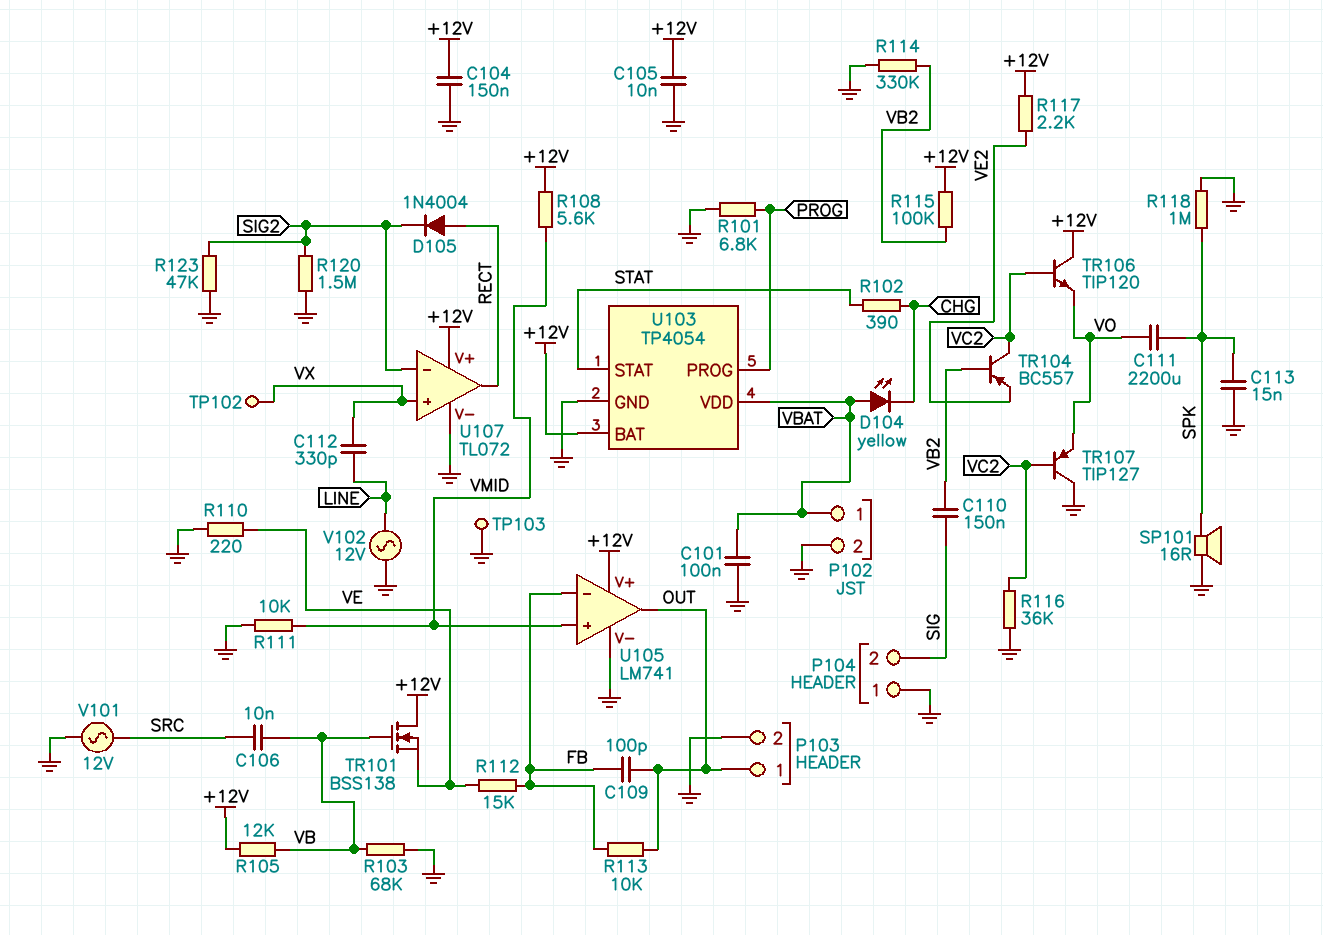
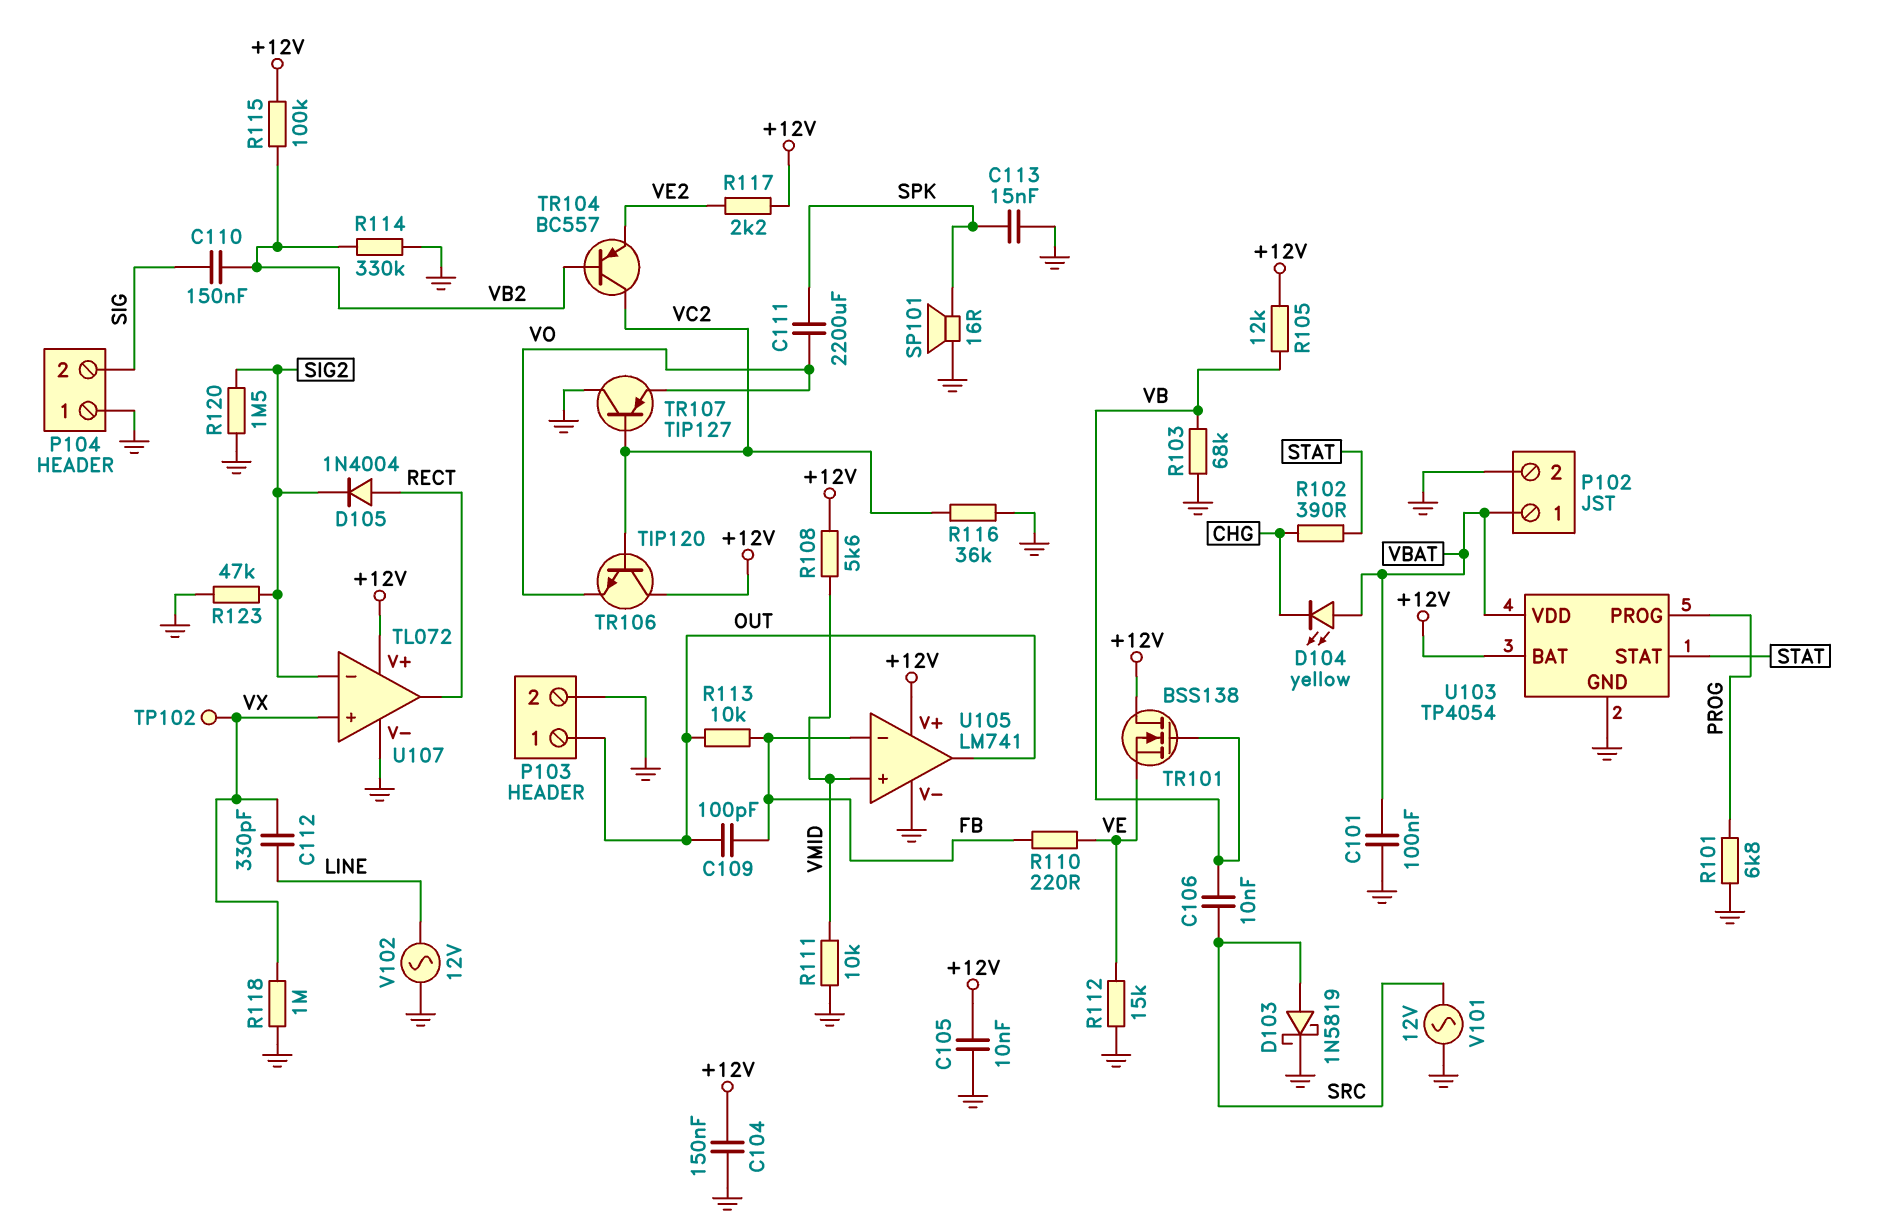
D103: none -> schottky 1N5819 (A SRC, K GND)
R110: 220 (GND, VE) -> 220 (FB, VE)
R112: 15k (FB, VE) -> 15k (GND, VE)
R118: 1M (GND, SPK) -> 1M (GND, VX)
TP103: test point (GND) -> none

